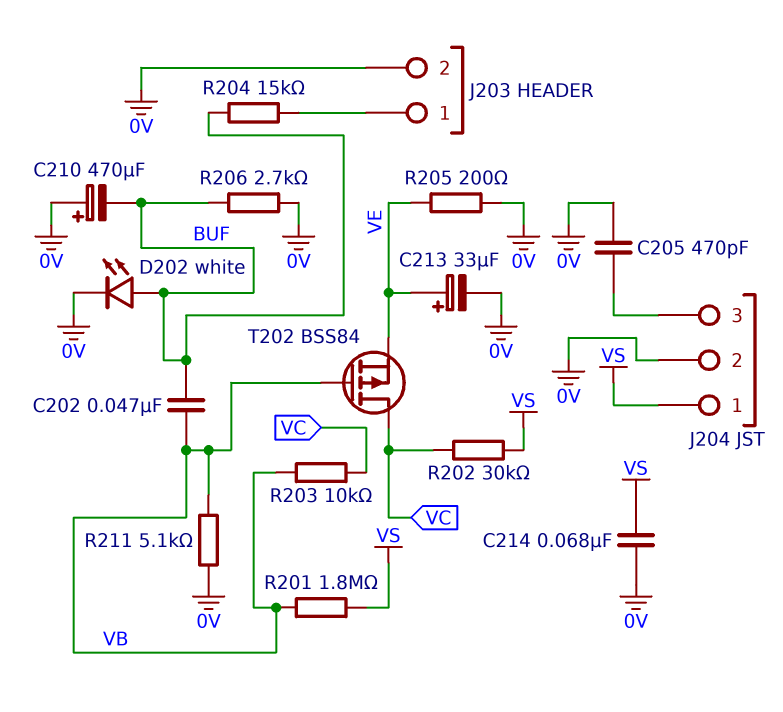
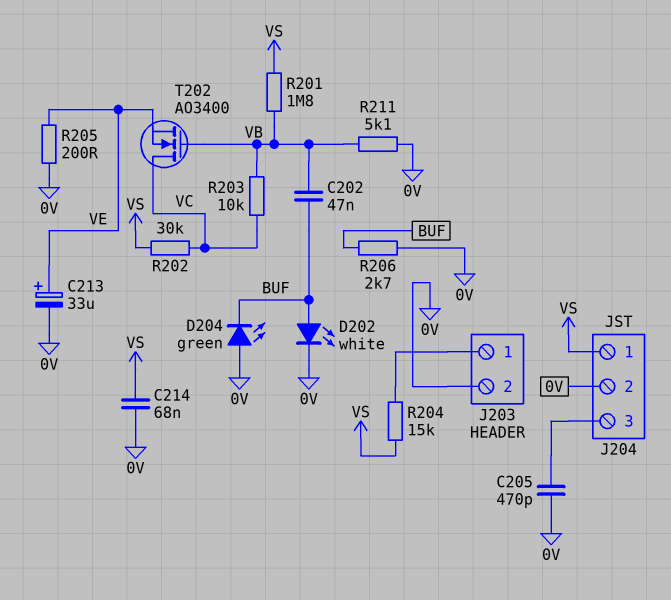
C210: 470uF (plus 0V, minus BUF) -> none
D204: none -> LED green (A 0V, K BUF)
R204: 15k (BUF, J203/1) -> 15k (J203/1, VS)
T202: PMOS BSS84 (G VB, D VC, S VE) -> NMOS AO3400 (G VB, D VC, S VE)

